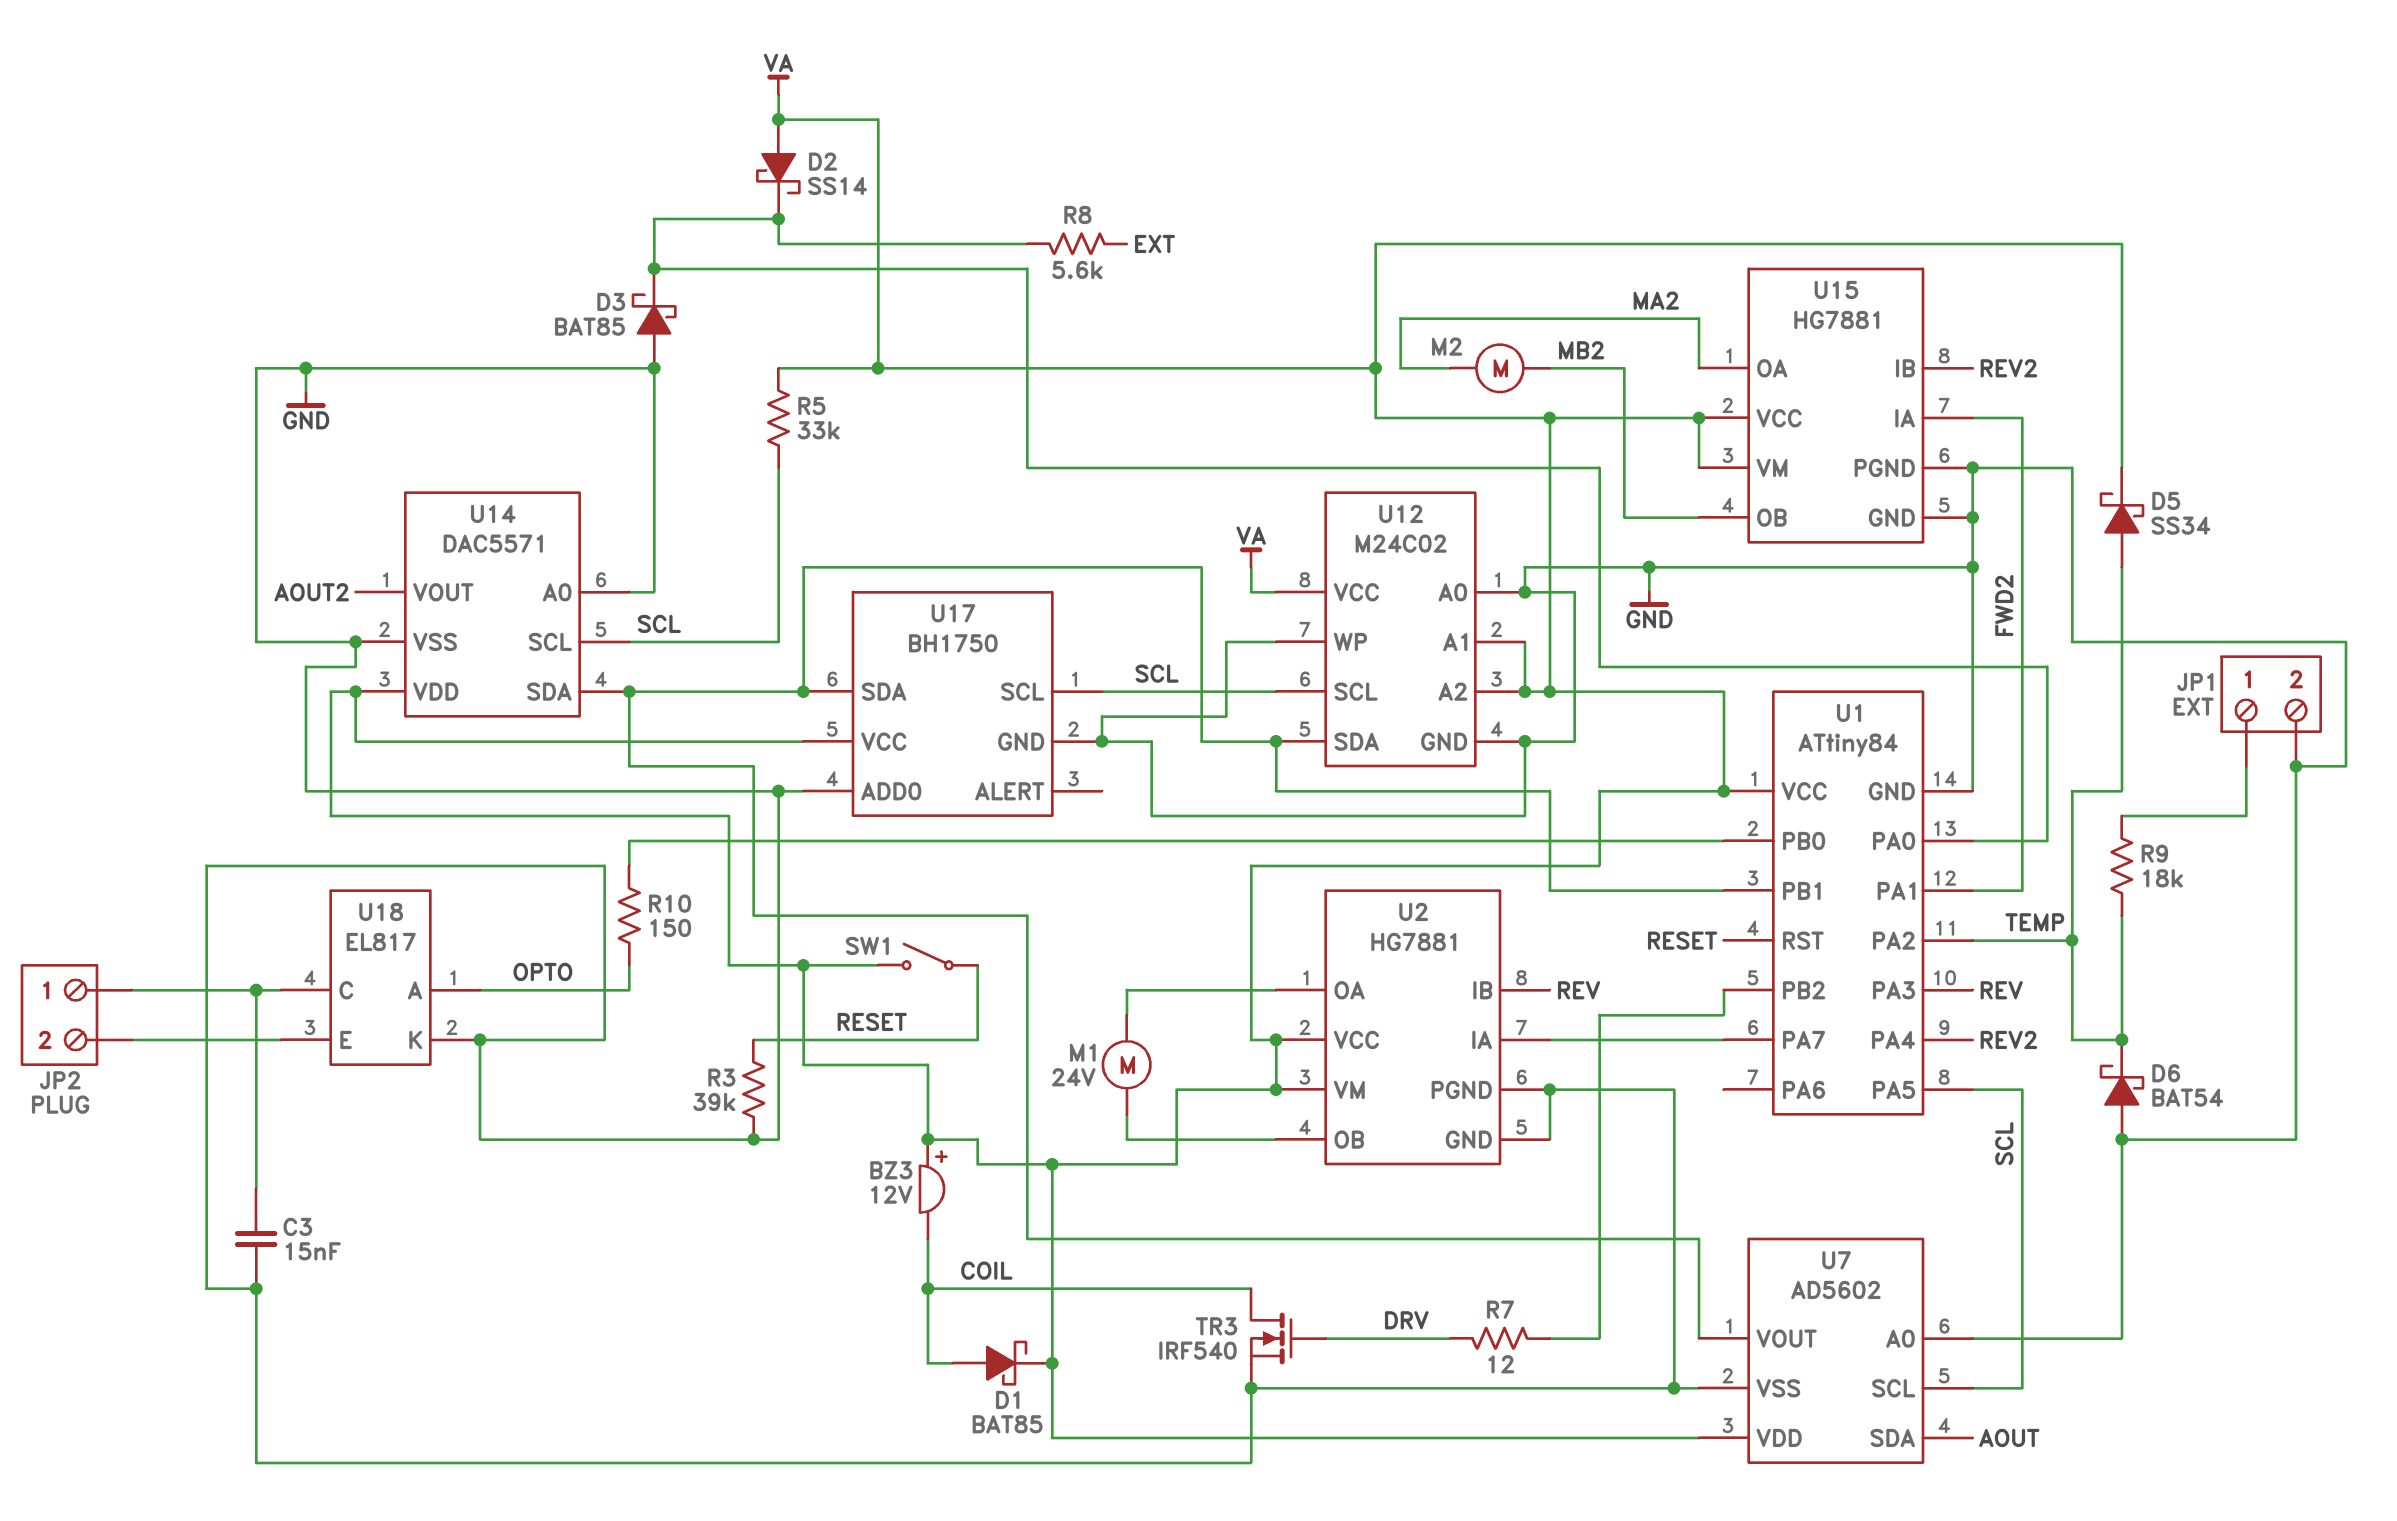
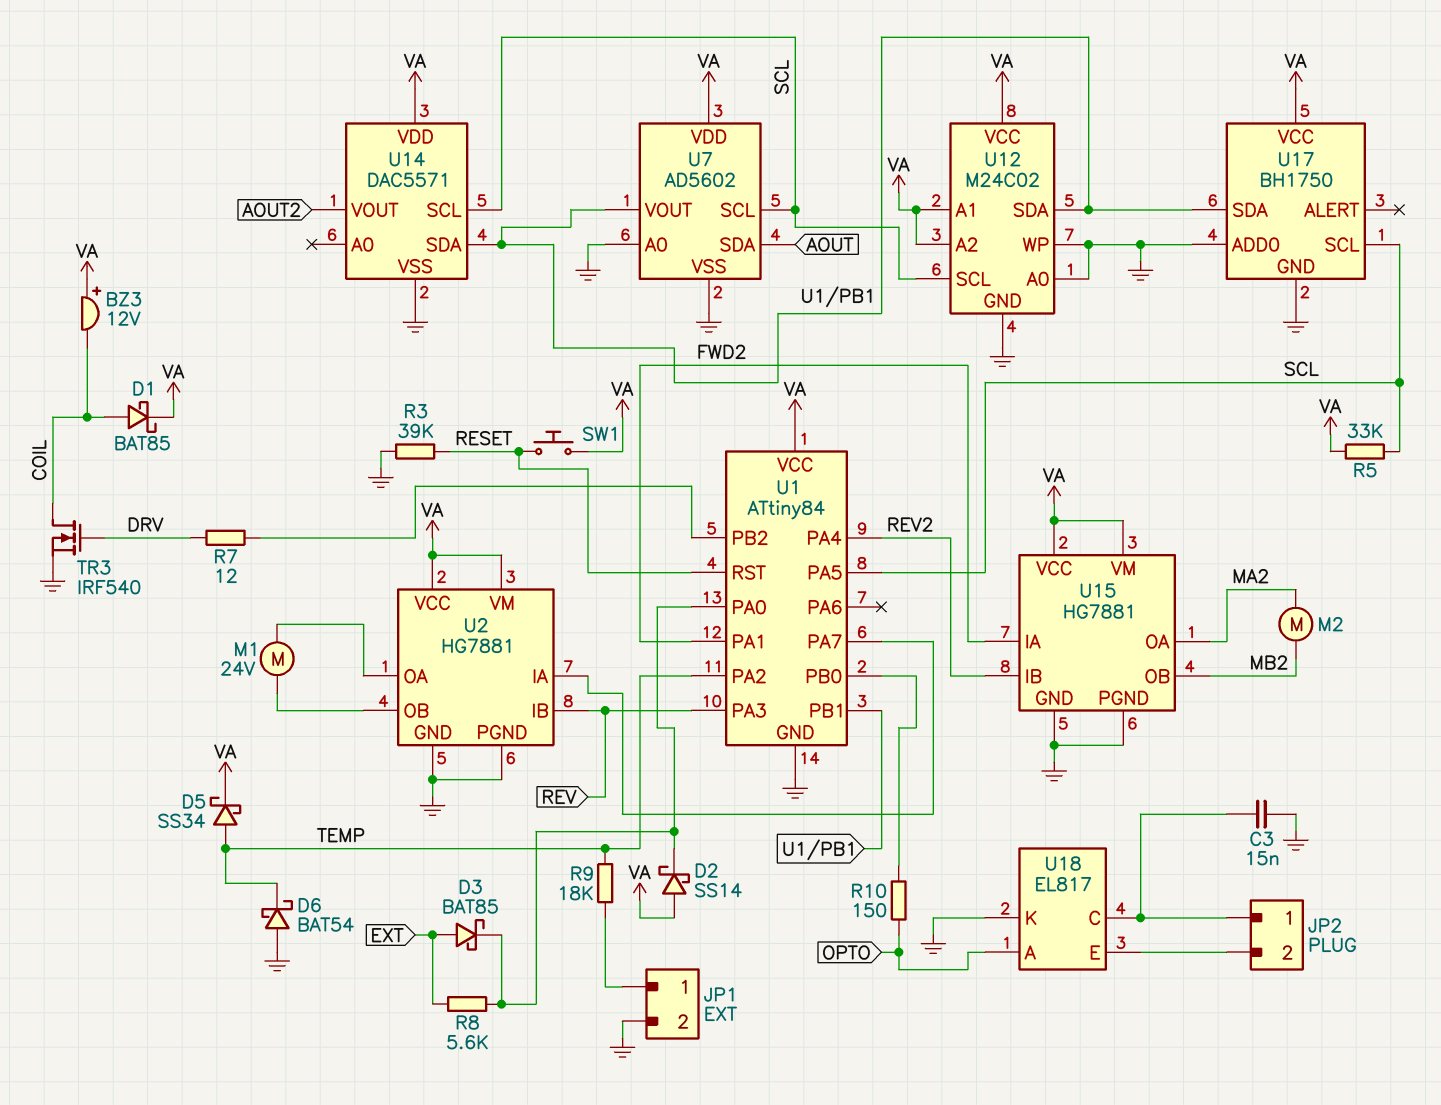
D3: schottky BAT85 (A GND, K U1/PA0) -> schottky BAT85 (A EXT, K U1/PA0)
SW1: switch (RESET, VA) -> button (RESET, VA)
U14 pin A0: GND -> none

